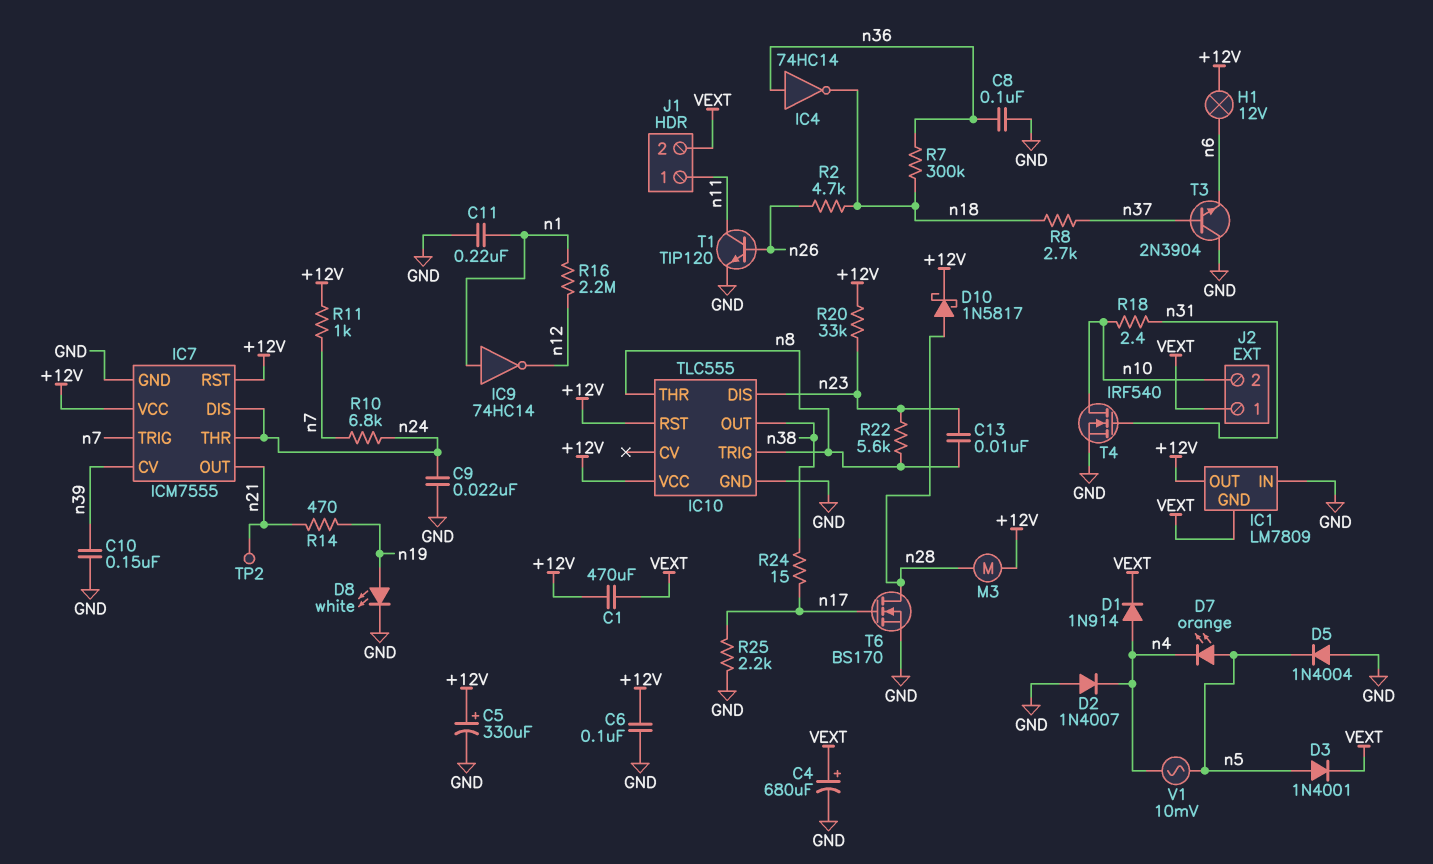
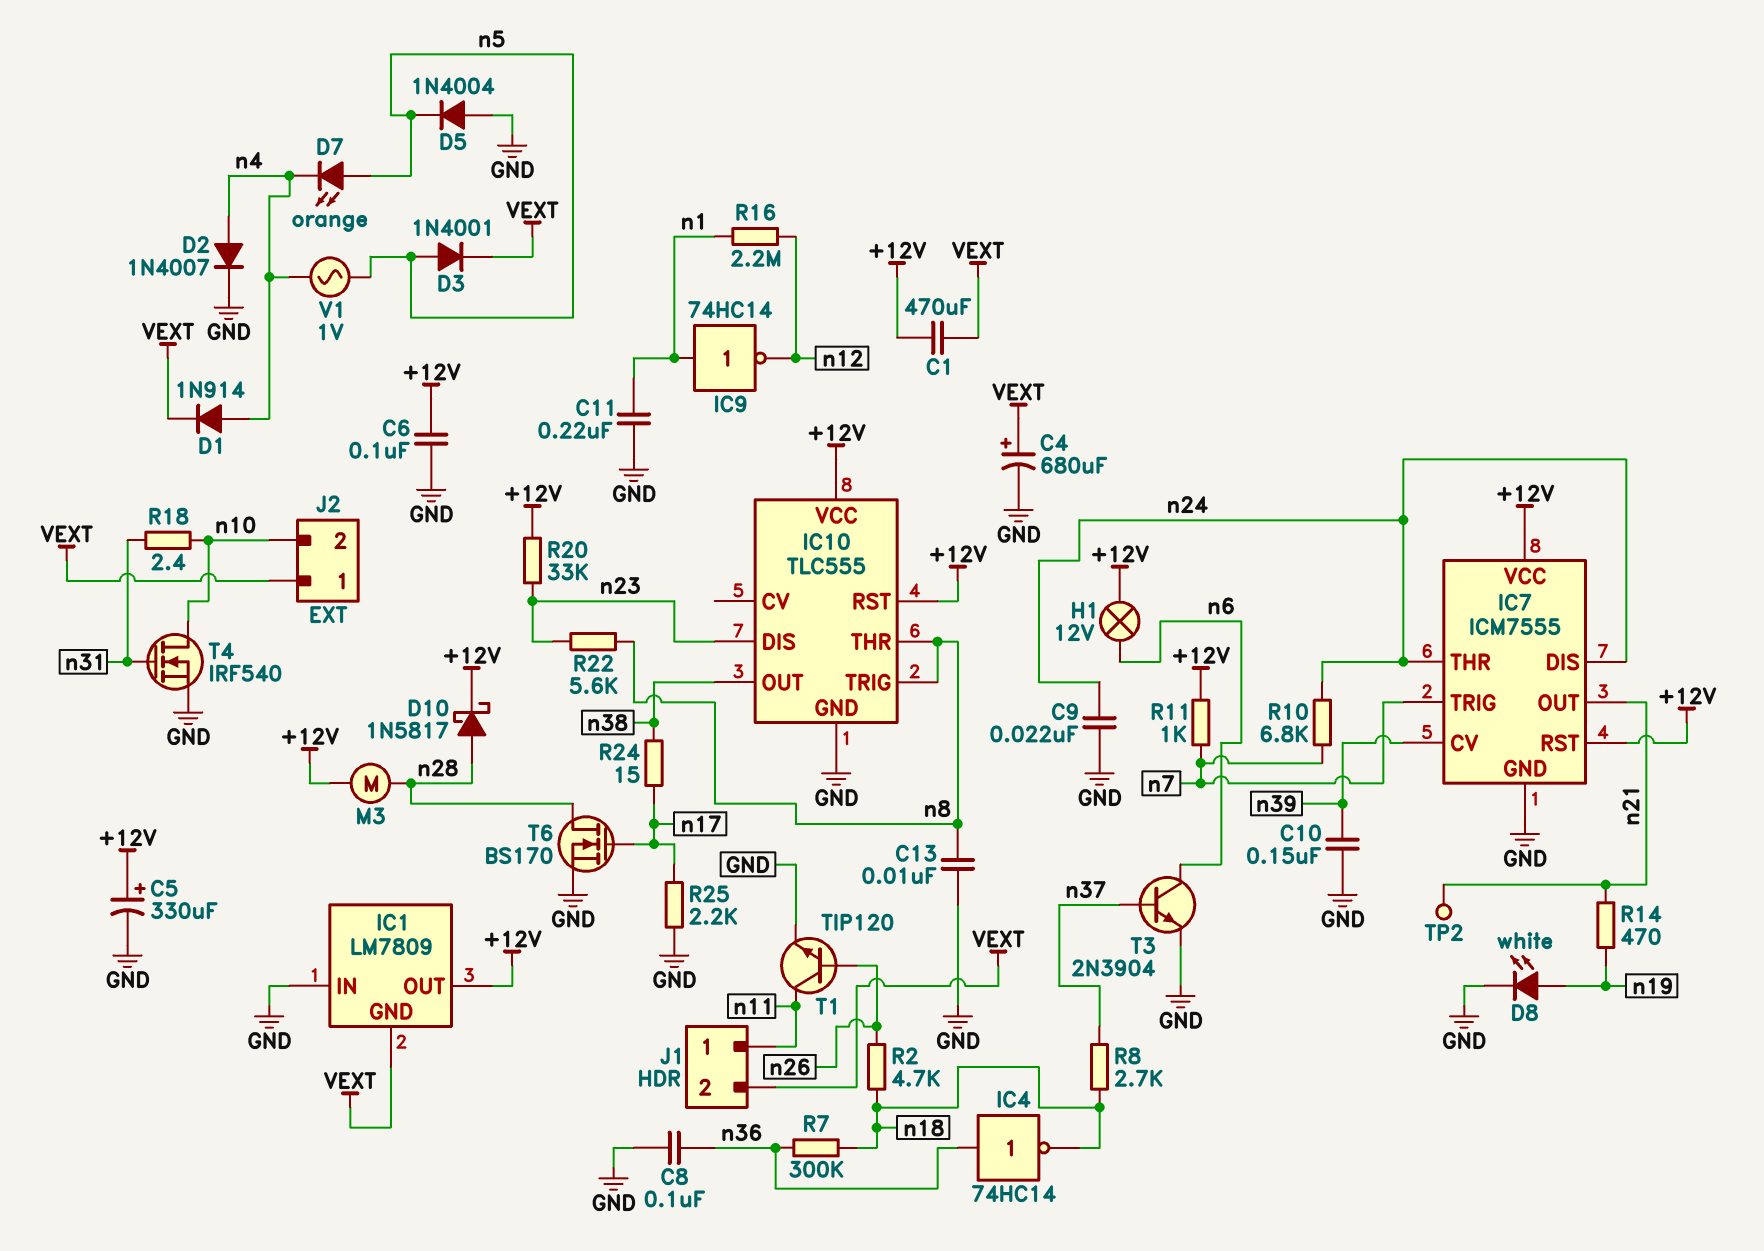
C13: 10nF (n8, n23) -> 10nF (GND, n8)
D2: diode 1N4007 (A GND, K n4) -> diode 1N4007 (A n4, K GND)
T3: NPN 2N3904 (B n37, C GND, E n6) -> NPN 2N3904 (B n37, C n6, E GND)
V1: AC 10mV (n4, n5) -> AC 1V (n4, n5)

